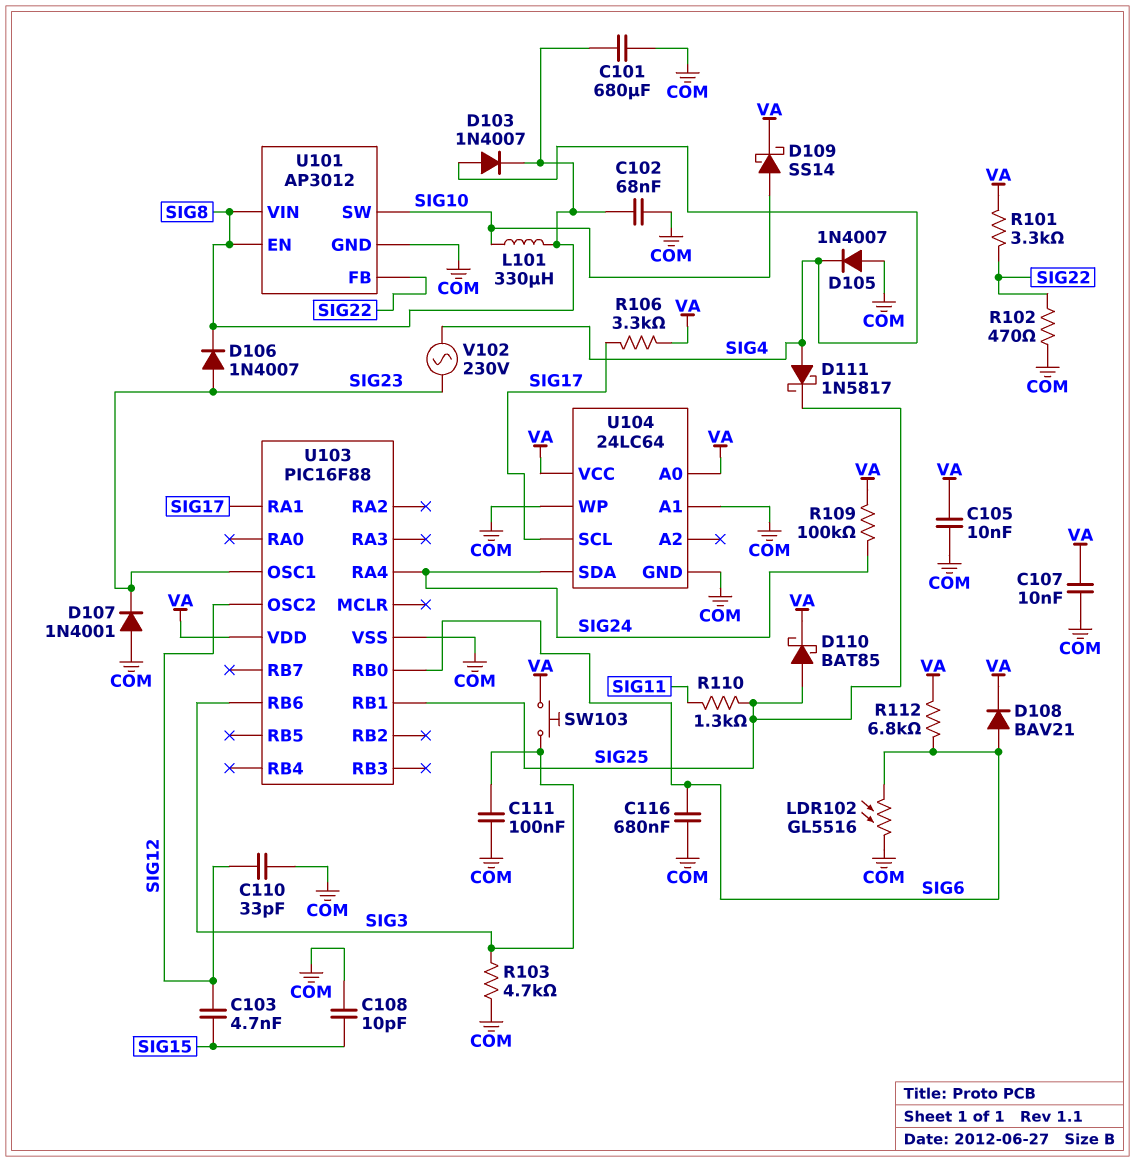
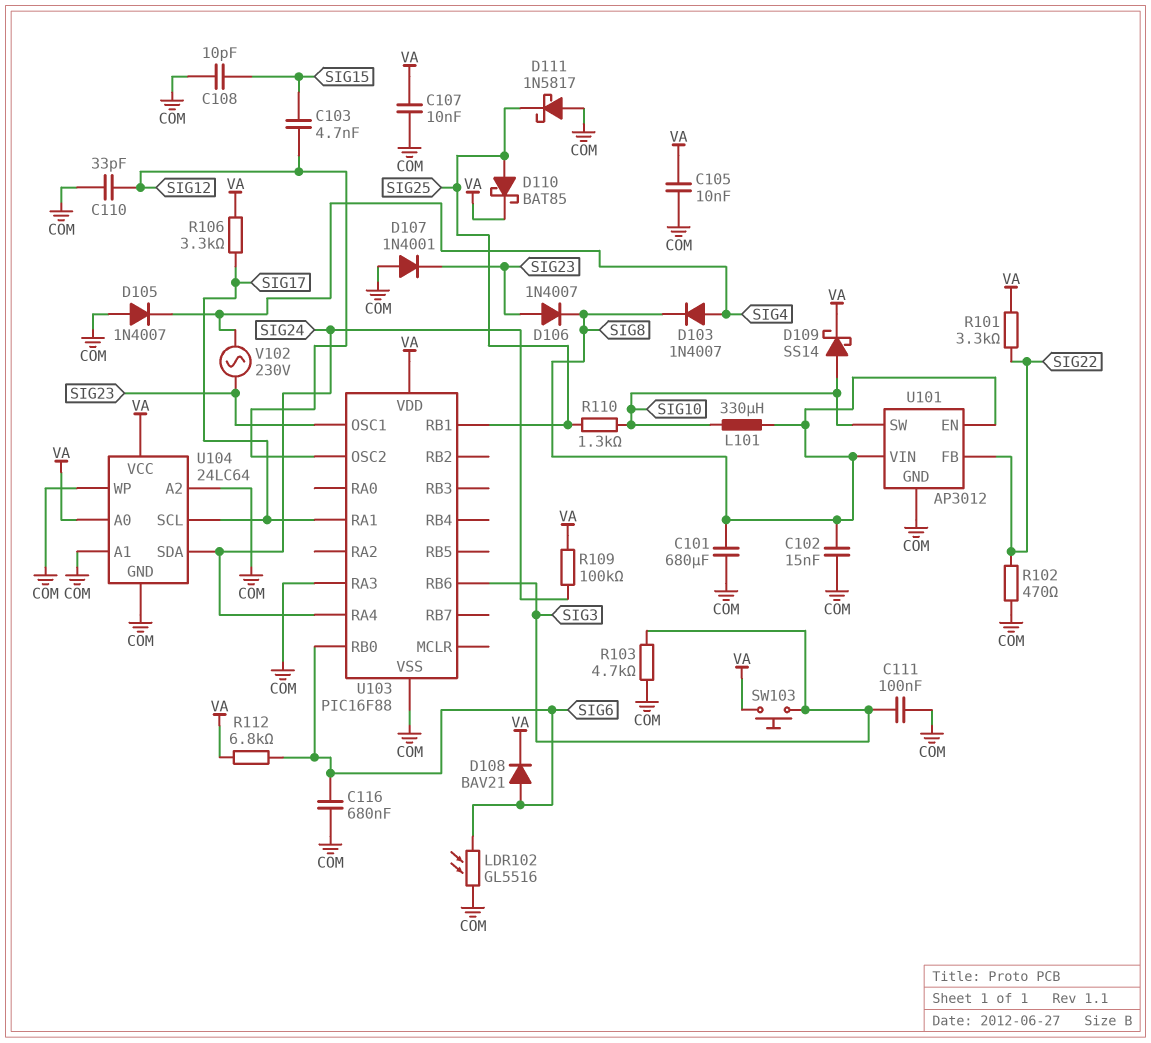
C102: 68nF (COM, SIG8) -> 15nF (COM, SIG8)
D111: schottky 1N5817 (A SIG4, K SIG25) -> schottky 1N5817 (A COM, K SIG25)
R110: 1.3k (SIG11, SIG25) -> 1.3k (SIG10, SIG25)
U103 pin RA3: none -> COM
U104 pin A2: none -> COM

